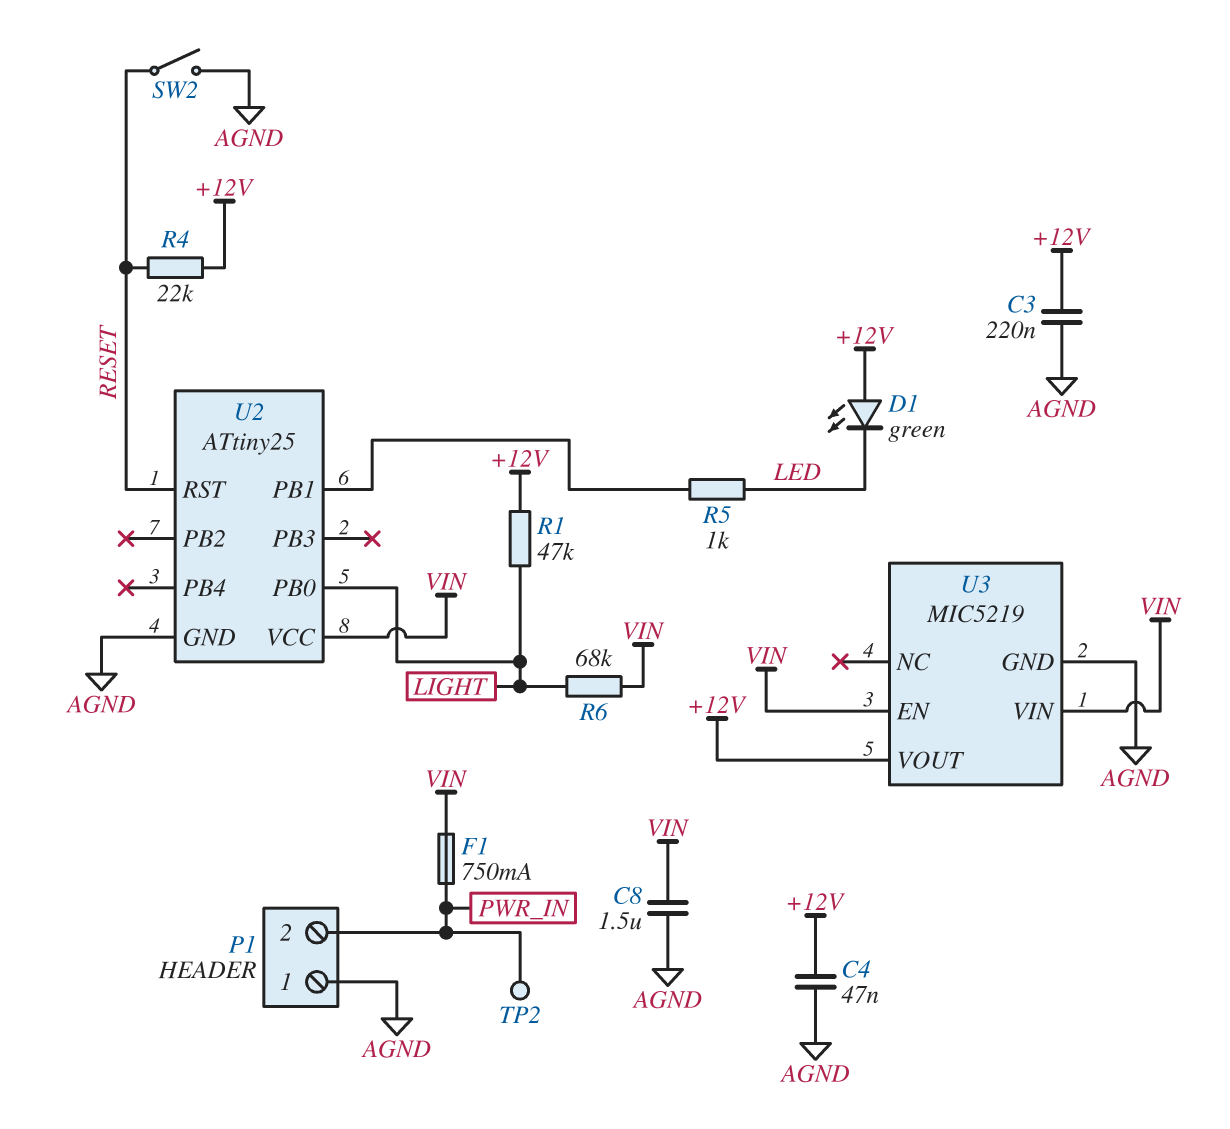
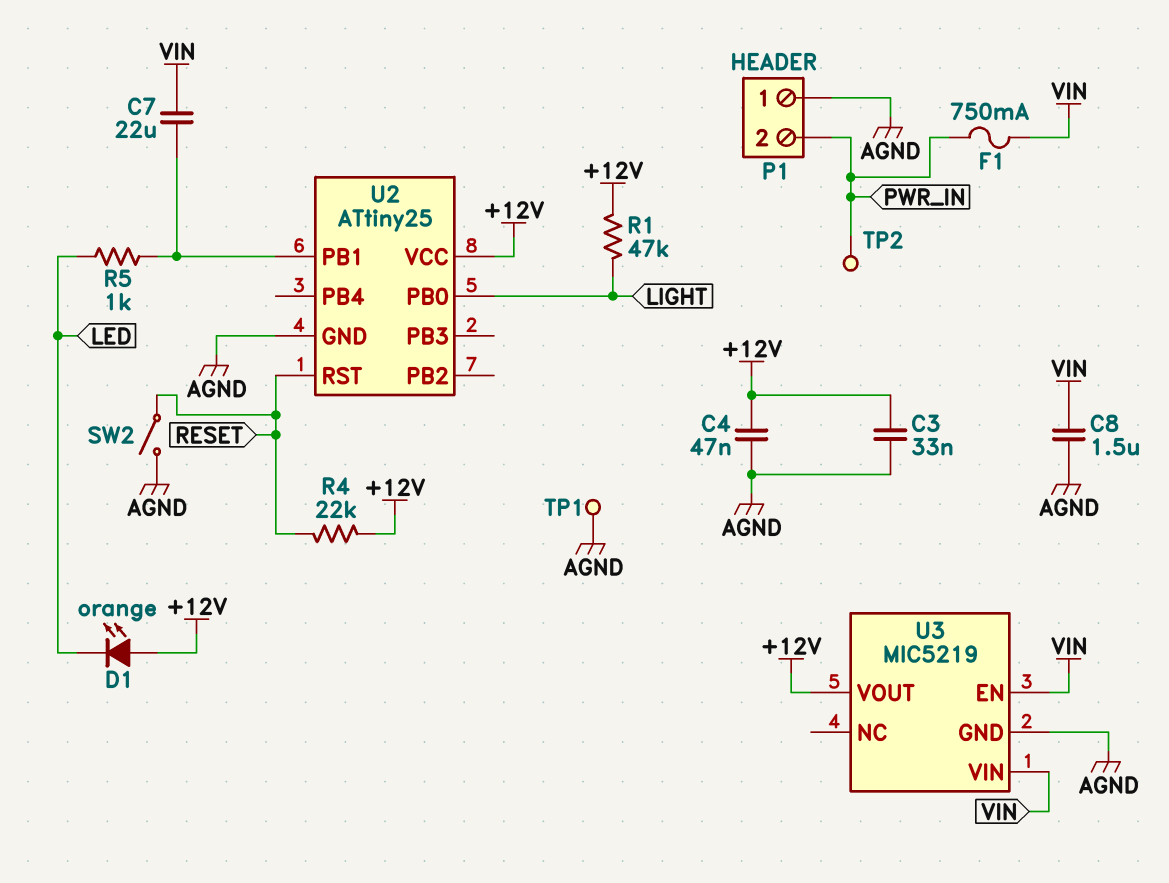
C3: 220nF (+12V, AGND) -> 33nF (+12V, AGND)
C7: none -> 22uF (U2/PB1, VIN)
D1: LED green (A +12V, K LED) -> LED orange (A +12V, K LED)
R6: 68k (LIGHT, VIN) -> none
TP1: none -> test point (AGND)
U2 pin VCC: VIN -> +12V

